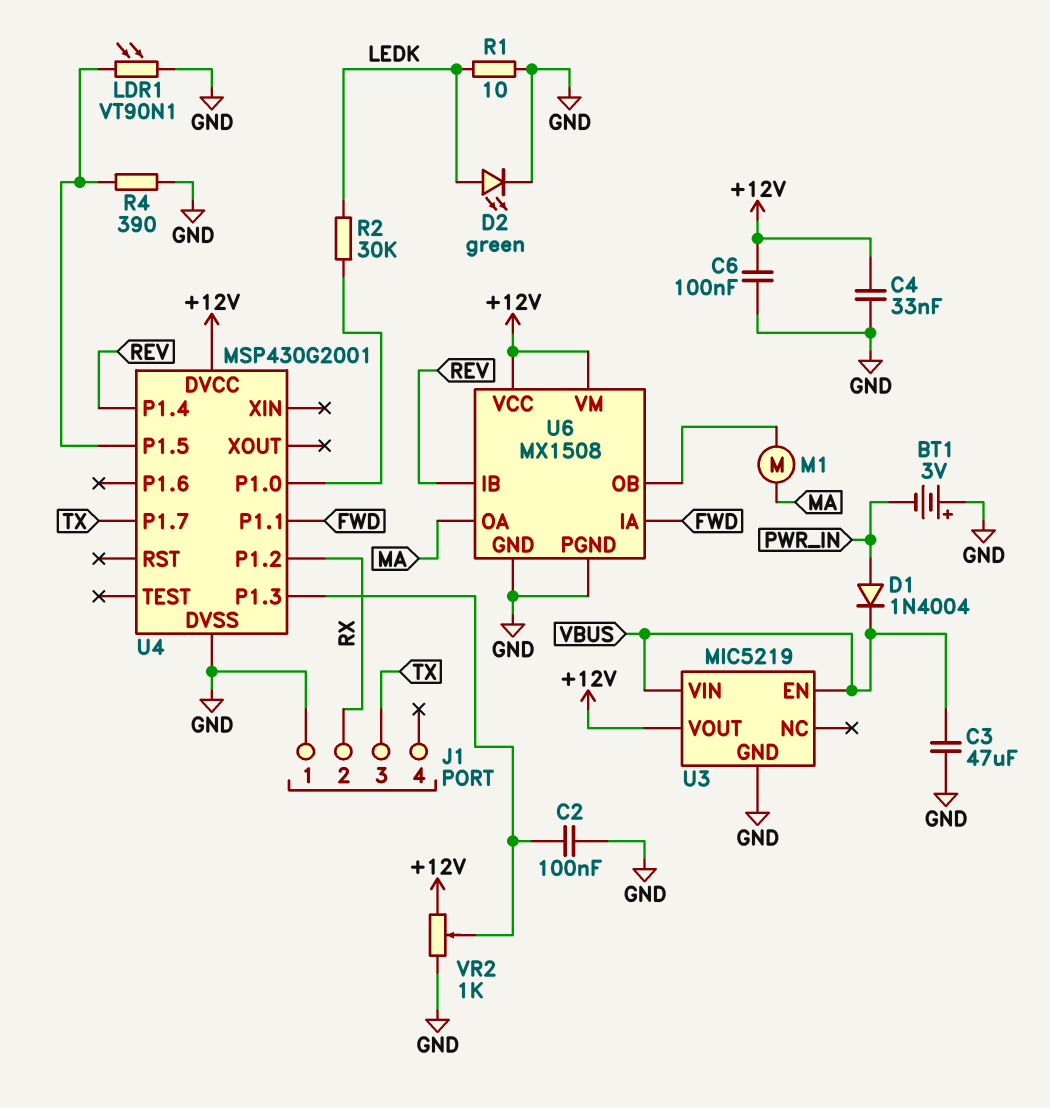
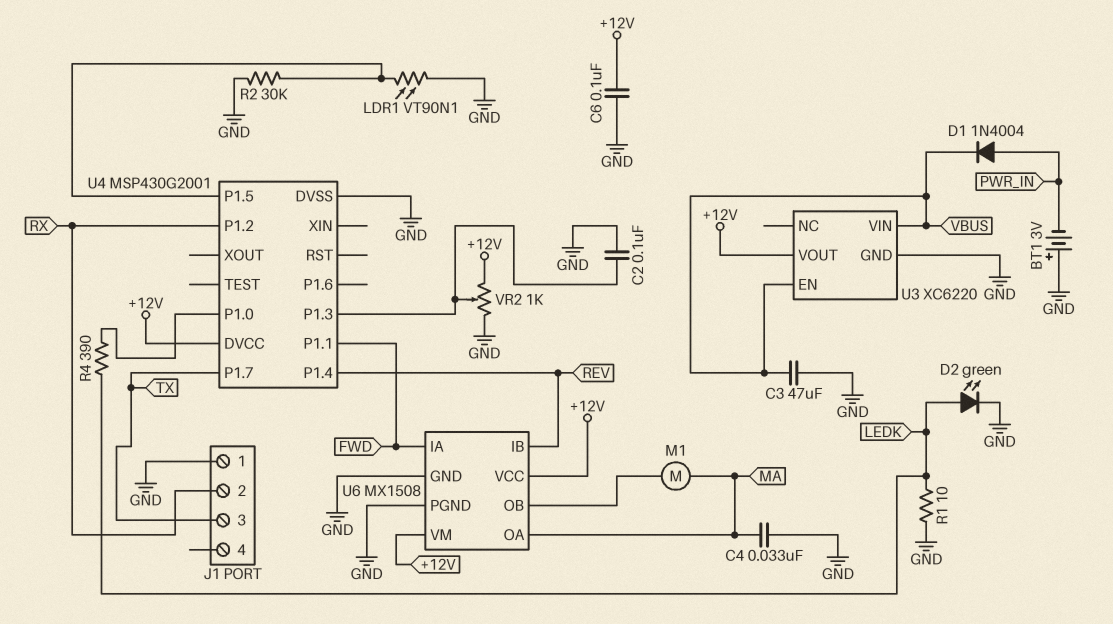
C4: 33nF (+12V, GND) -> 33nF (GND, MA)
R2: 30k (LEDK, U4/P1.0) -> 30k (GND, U4/P1.5)
R4: 390 (GND, U4/P1.5) -> 390 (LEDK, U4/P1.0)
U3: MIC5219 -> XC6220

